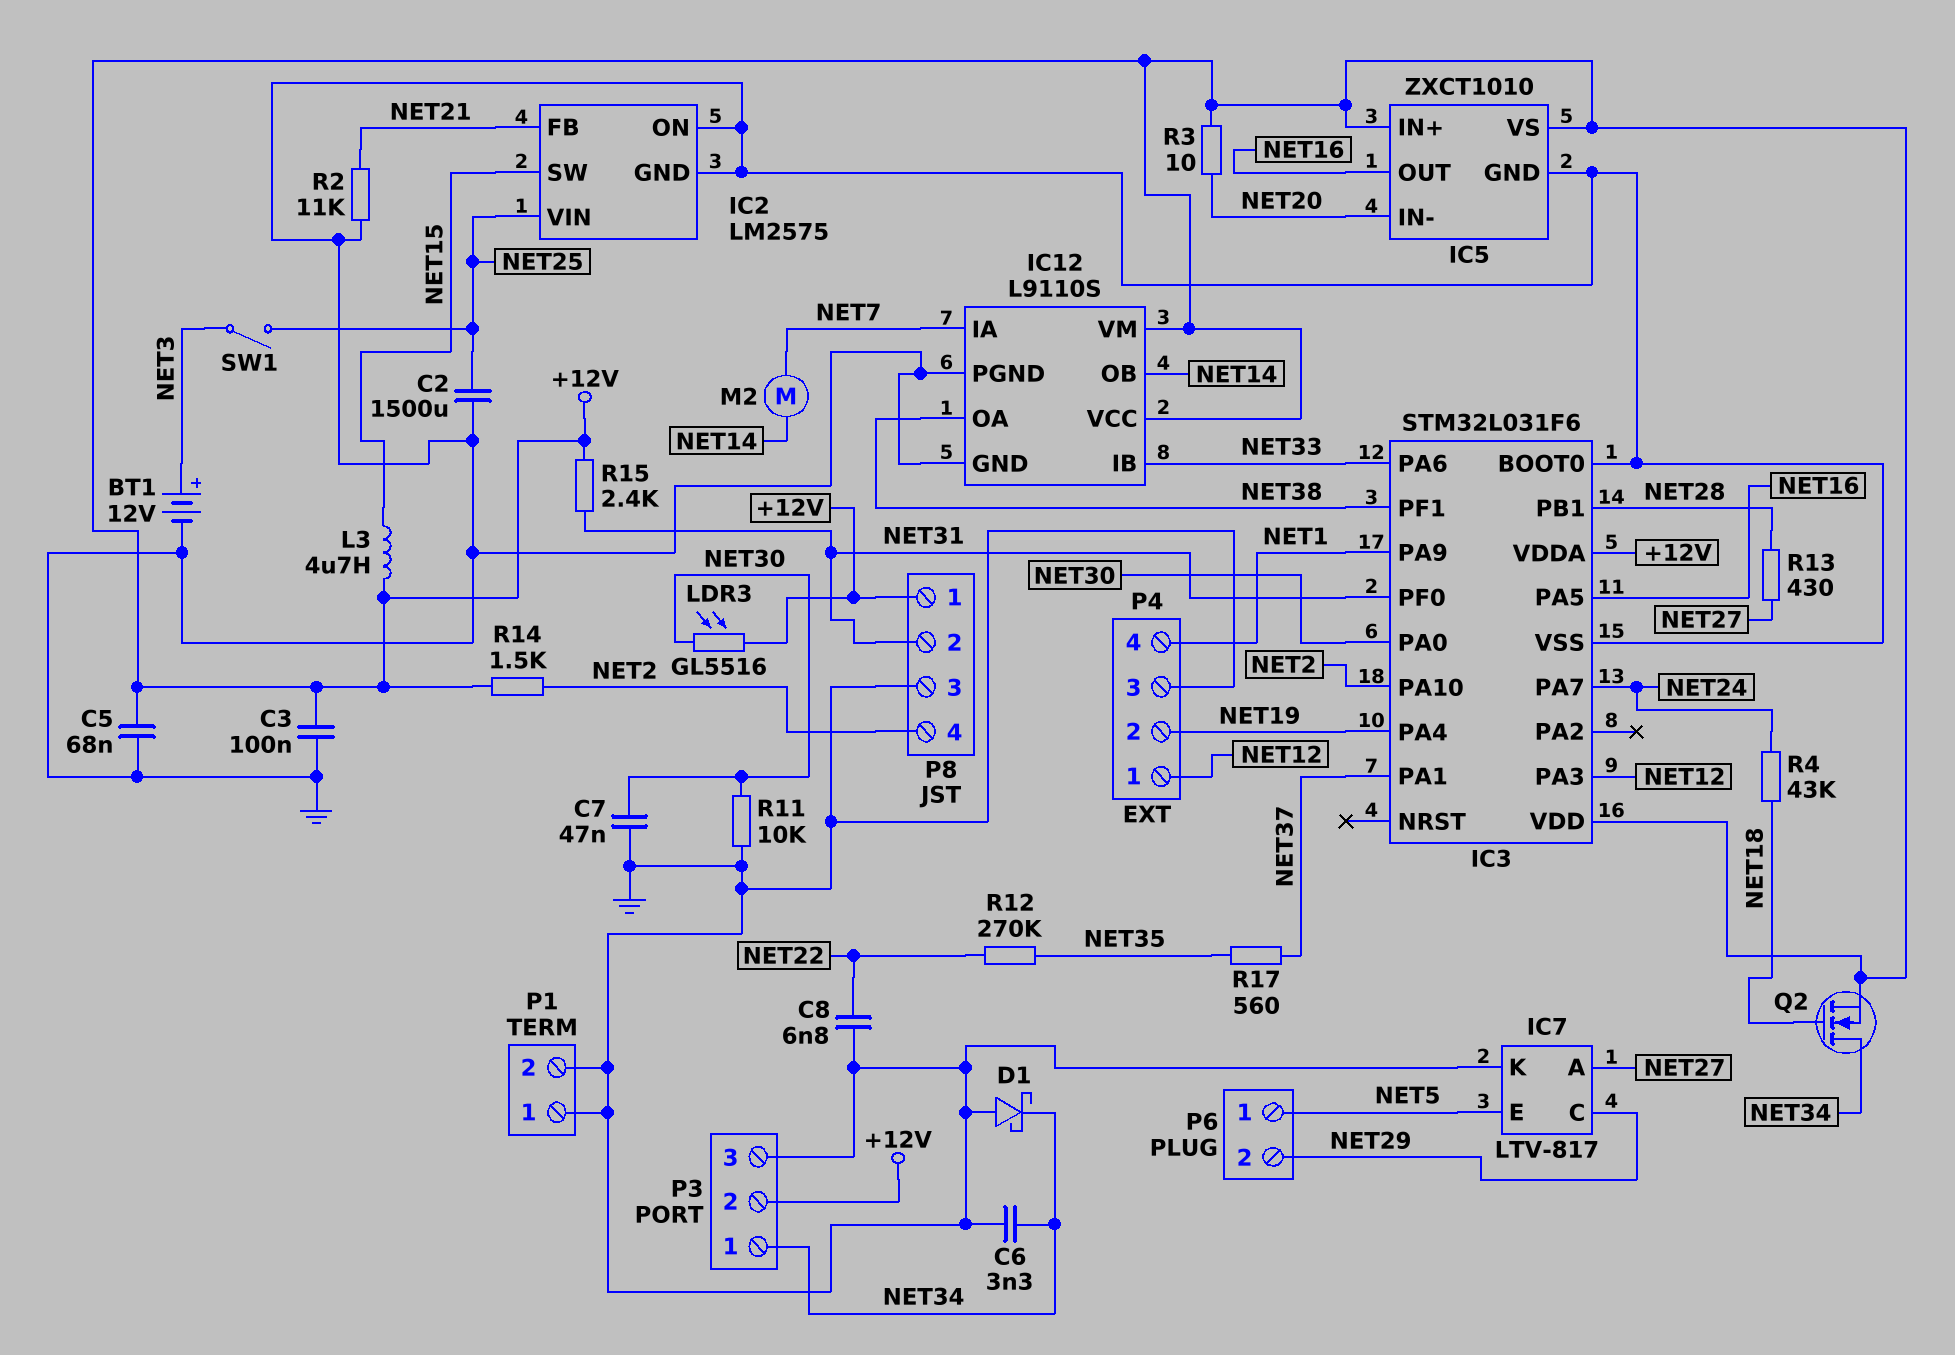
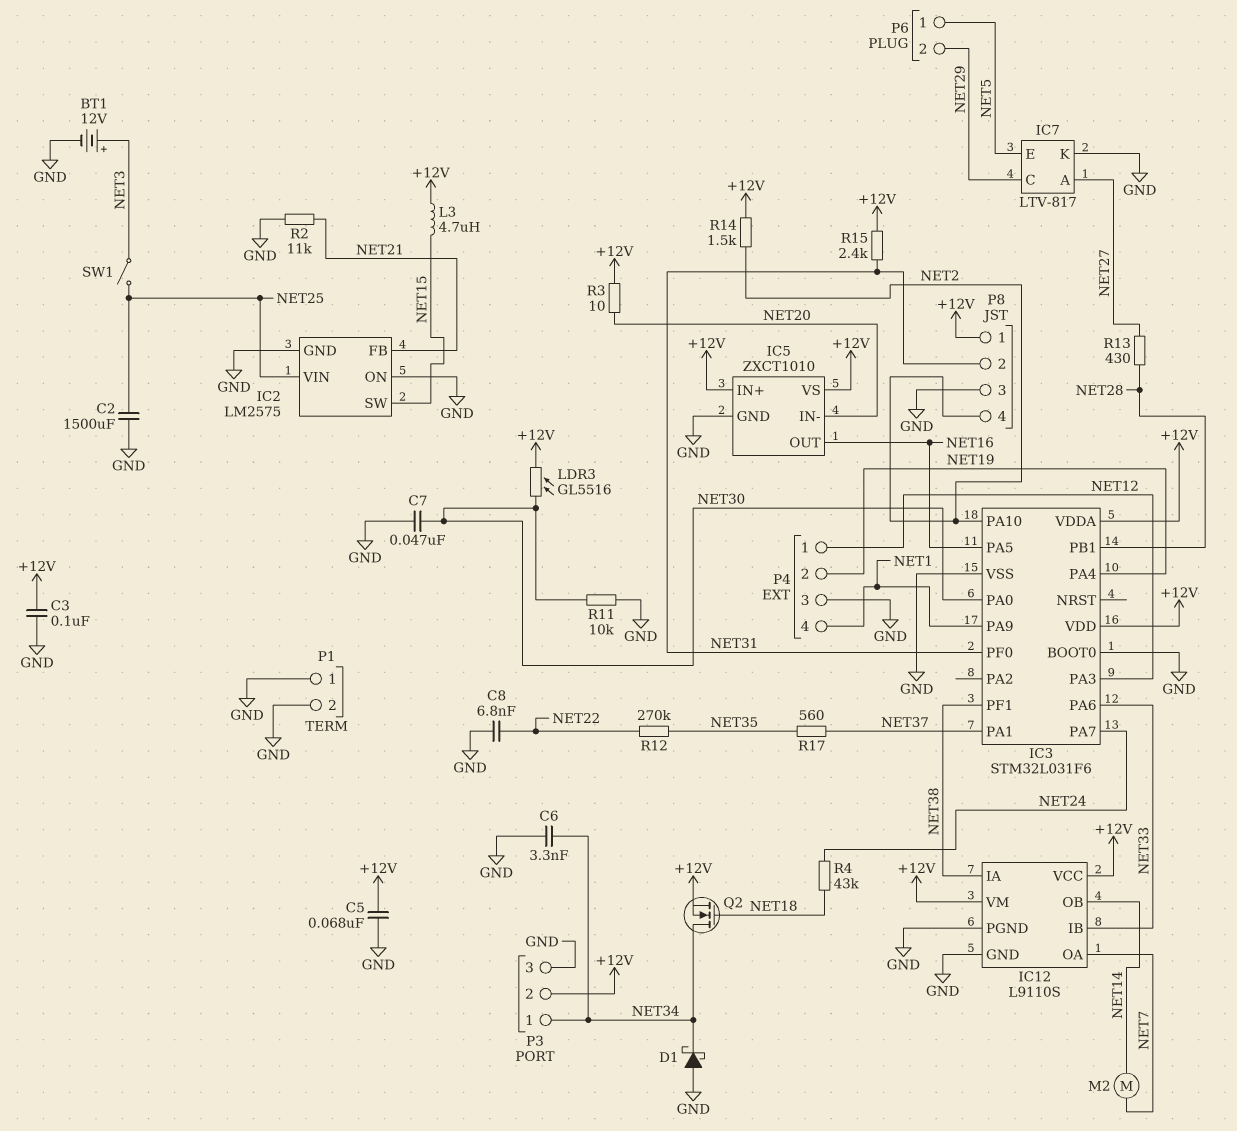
IC12 pin IA: NET7 -> NET38
IC12 pin OA: NET38 -> NET7

